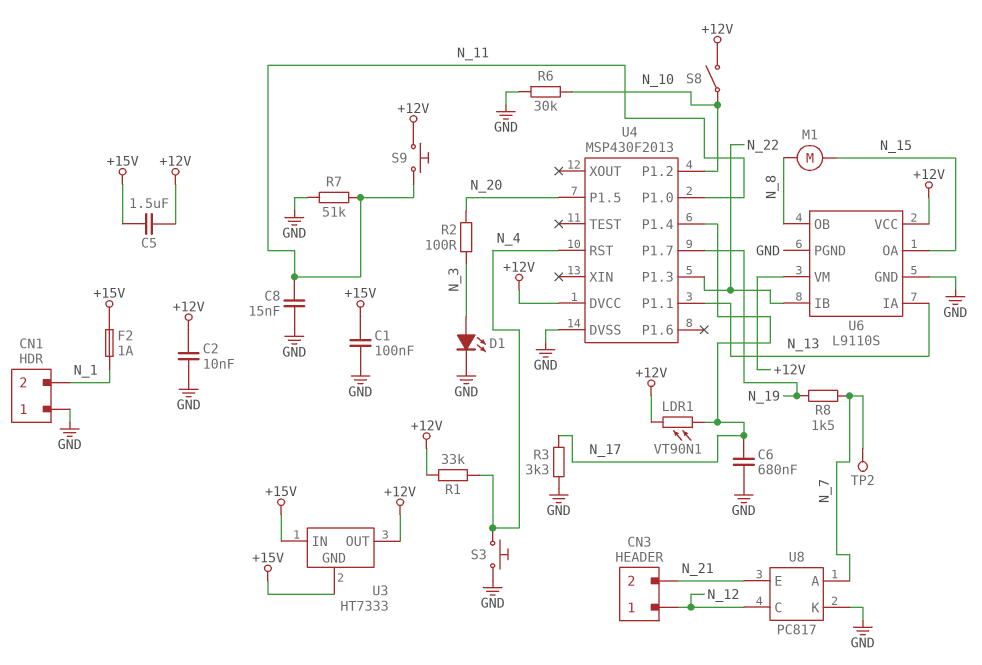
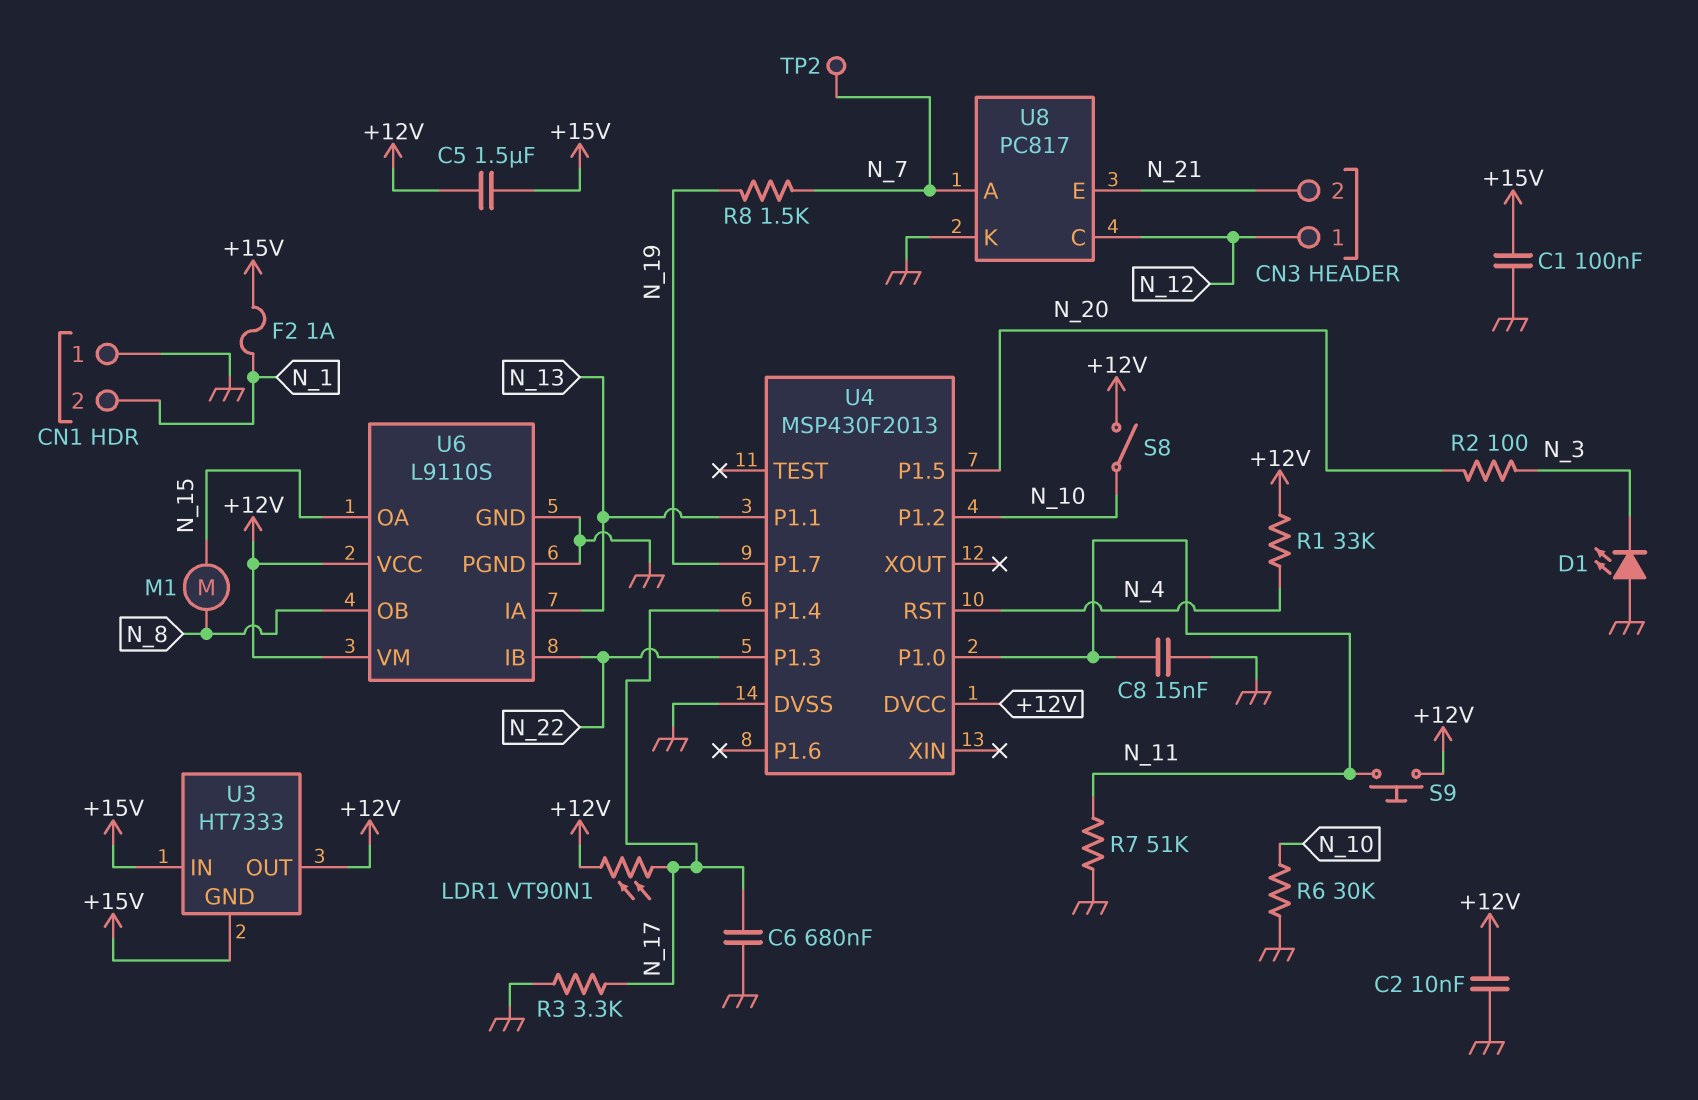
D1: LED (A N_3, K GND) -> LED (A GND, K N_3)
S3: button (GND, N_4) -> none

